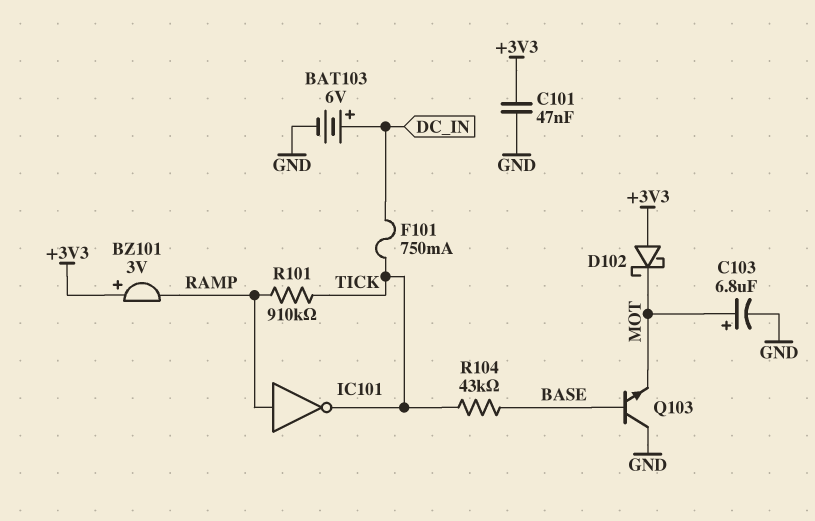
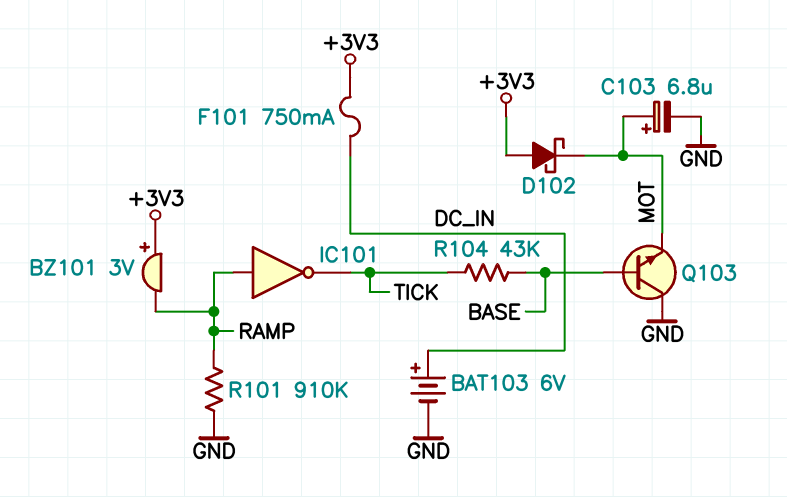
C101: 47nF (+3V3, GND) -> none
F101: 750mA (DC_IN, TICK) -> 750mA (+3V3, DC_IN)
R101: 910k (RAMP, TICK) -> 910k (GND, RAMP)

